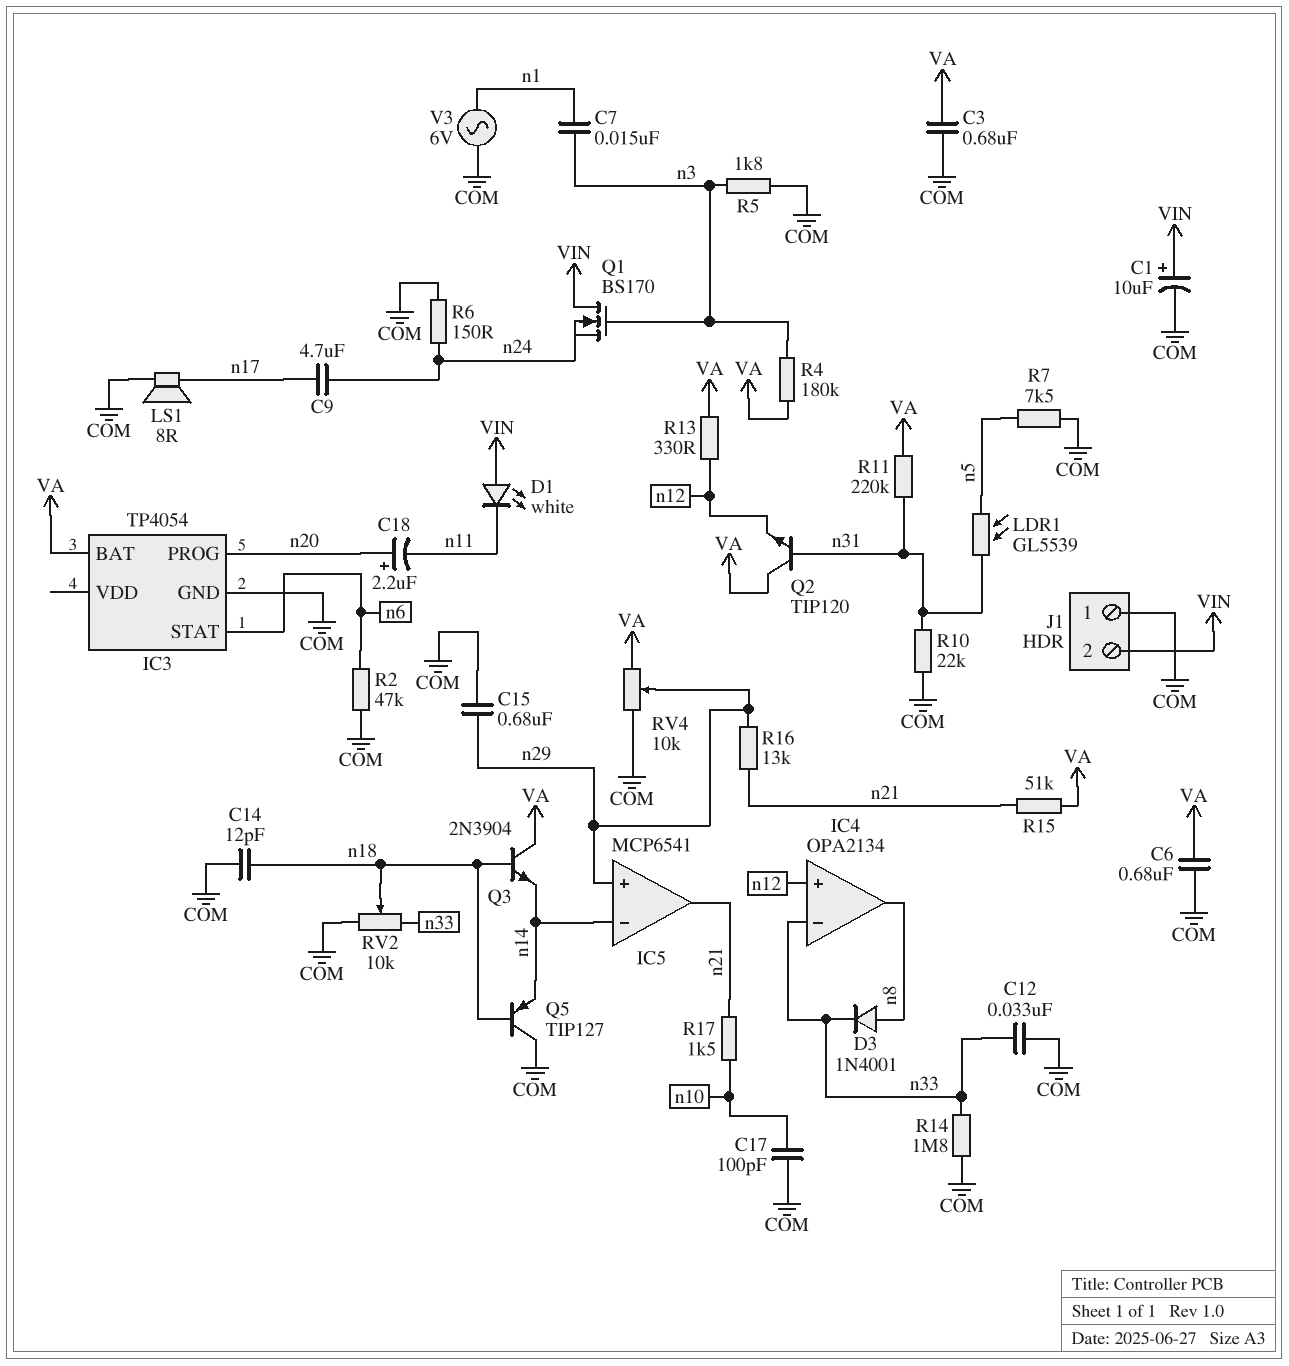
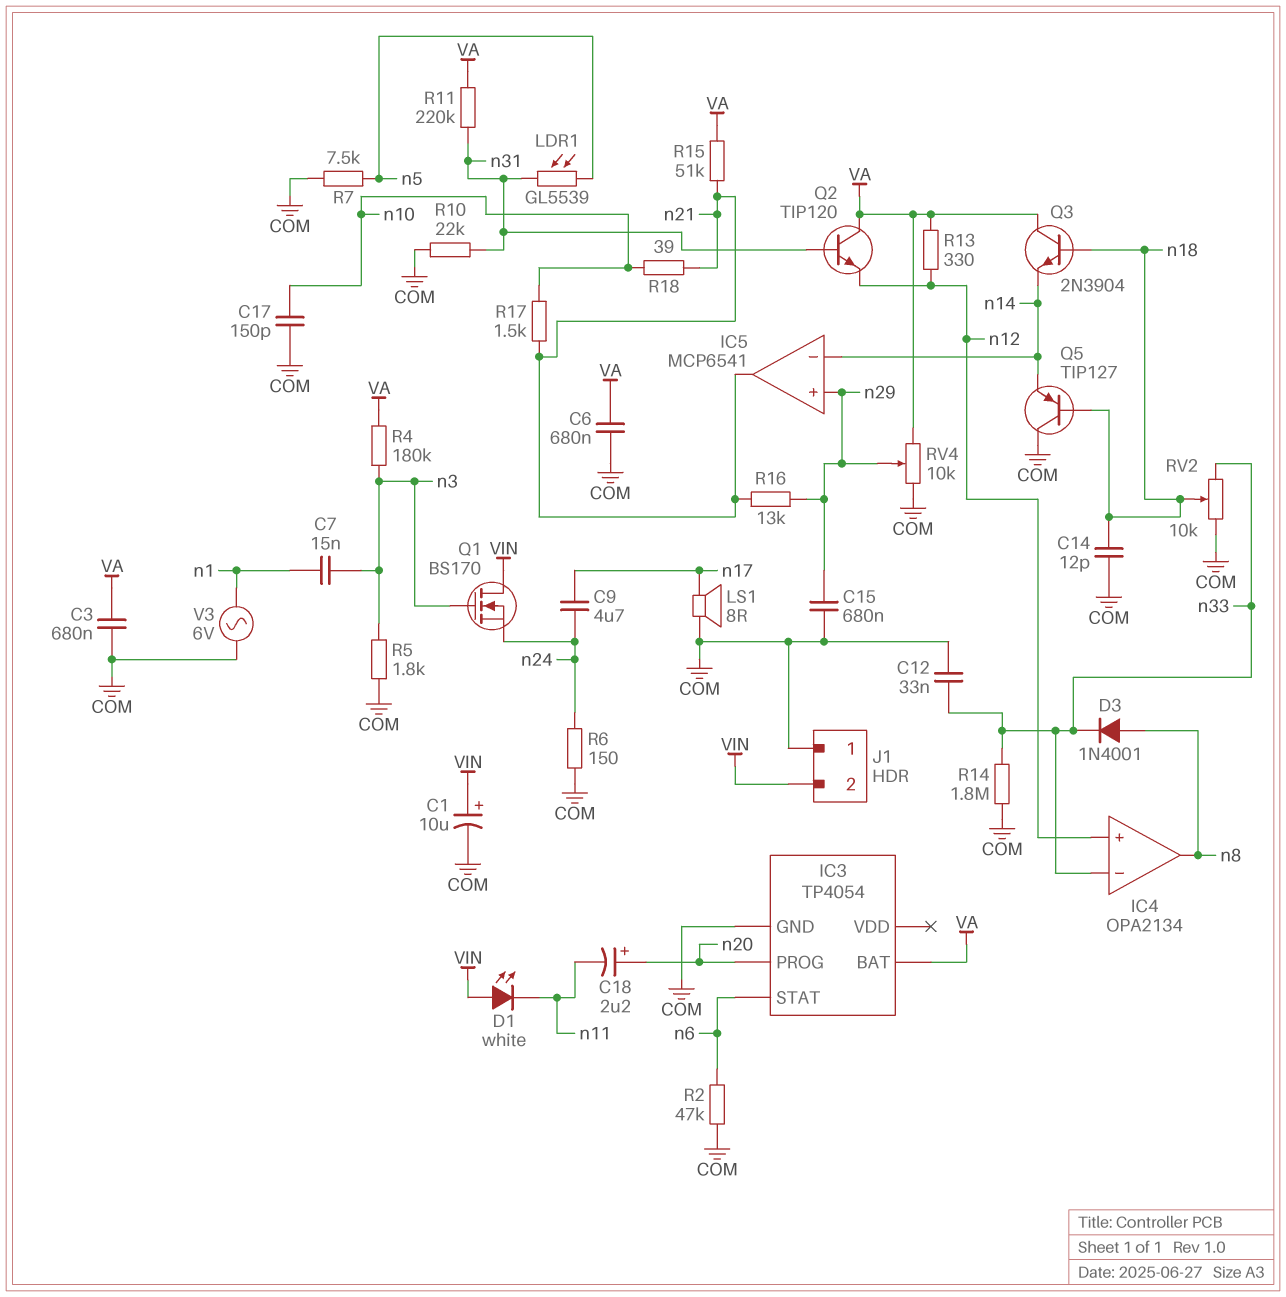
C17: 100pF (COM, n10) -> 150pF (COM, n10)
R18: none -> 39 (n10, n21)

